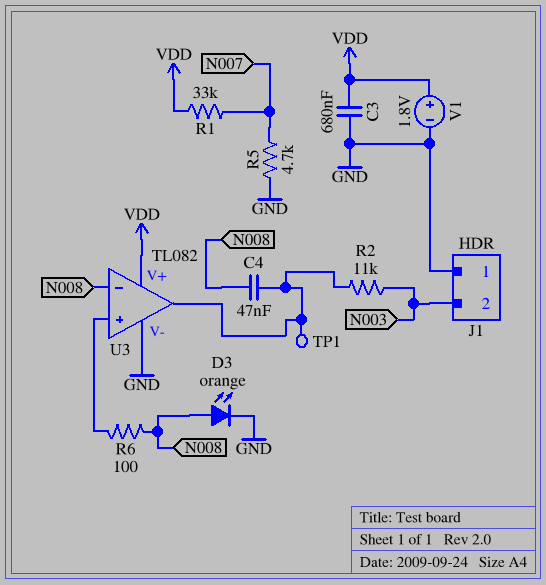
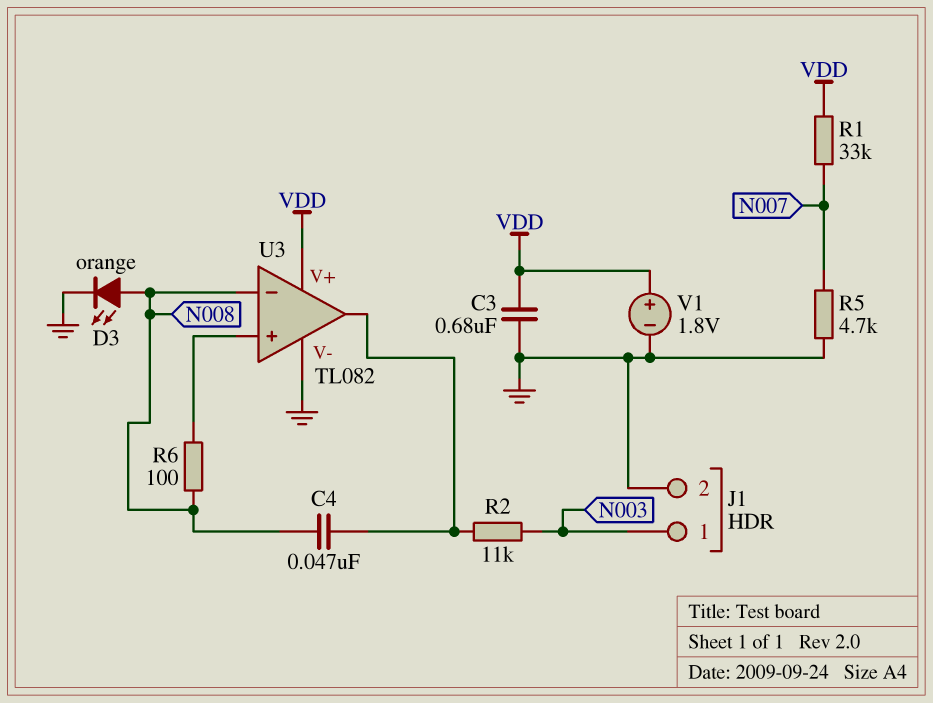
J1 pin 1: GND -> N003
J1 pin 2: N003 -> GND
TP1: test point (U3/out) -> none

